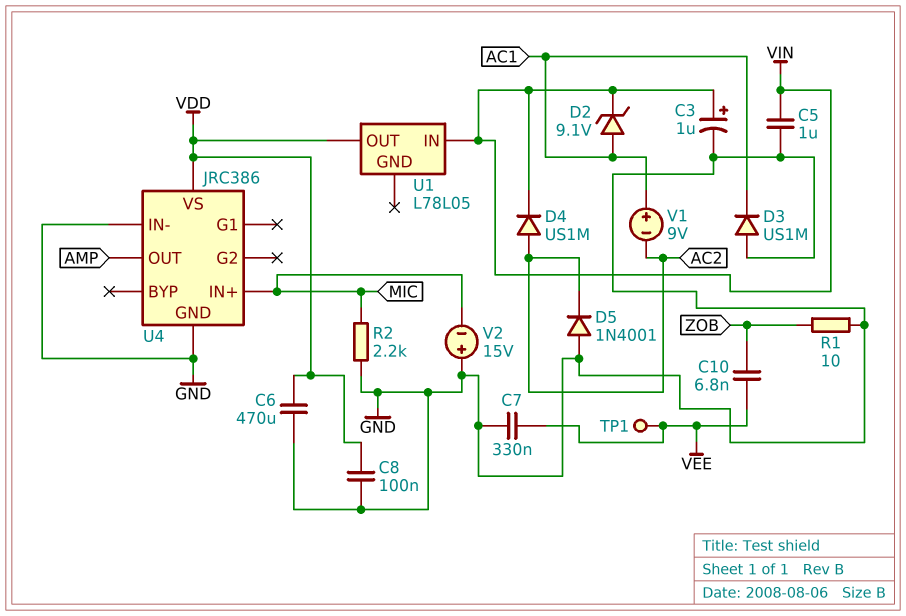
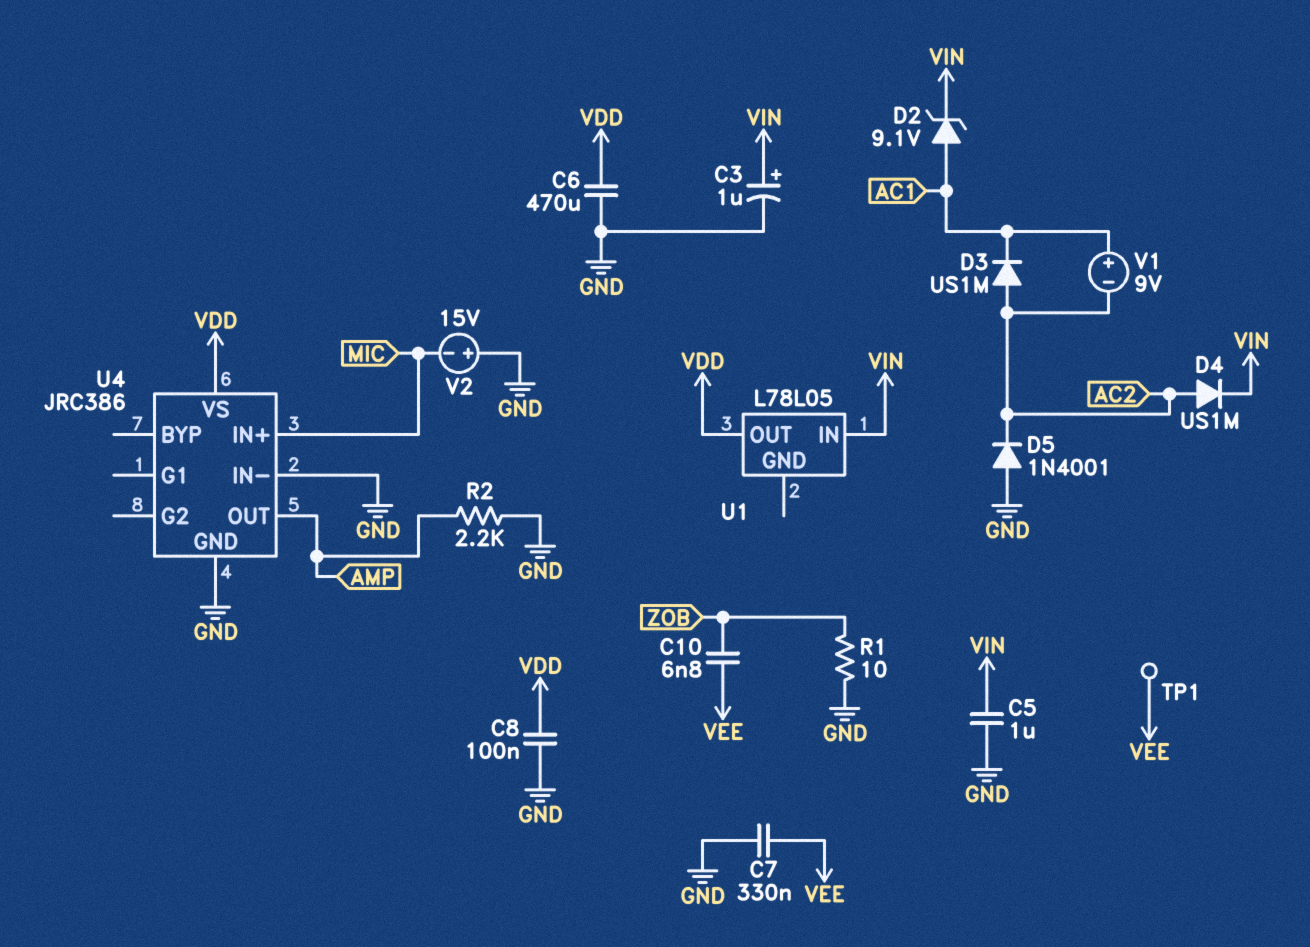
D3: diode US1M (A GND, K AC1) -> diode US1M (A AC2, K AC1)
R2: 2.2k (GND, MIC) -> 2.2k (AMP, GND)

